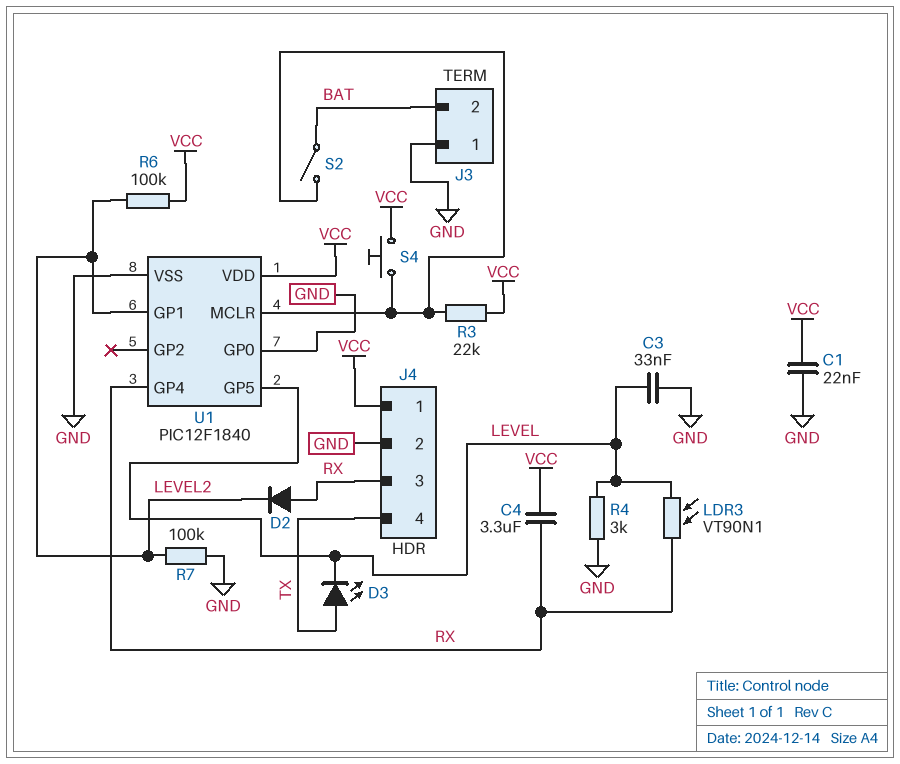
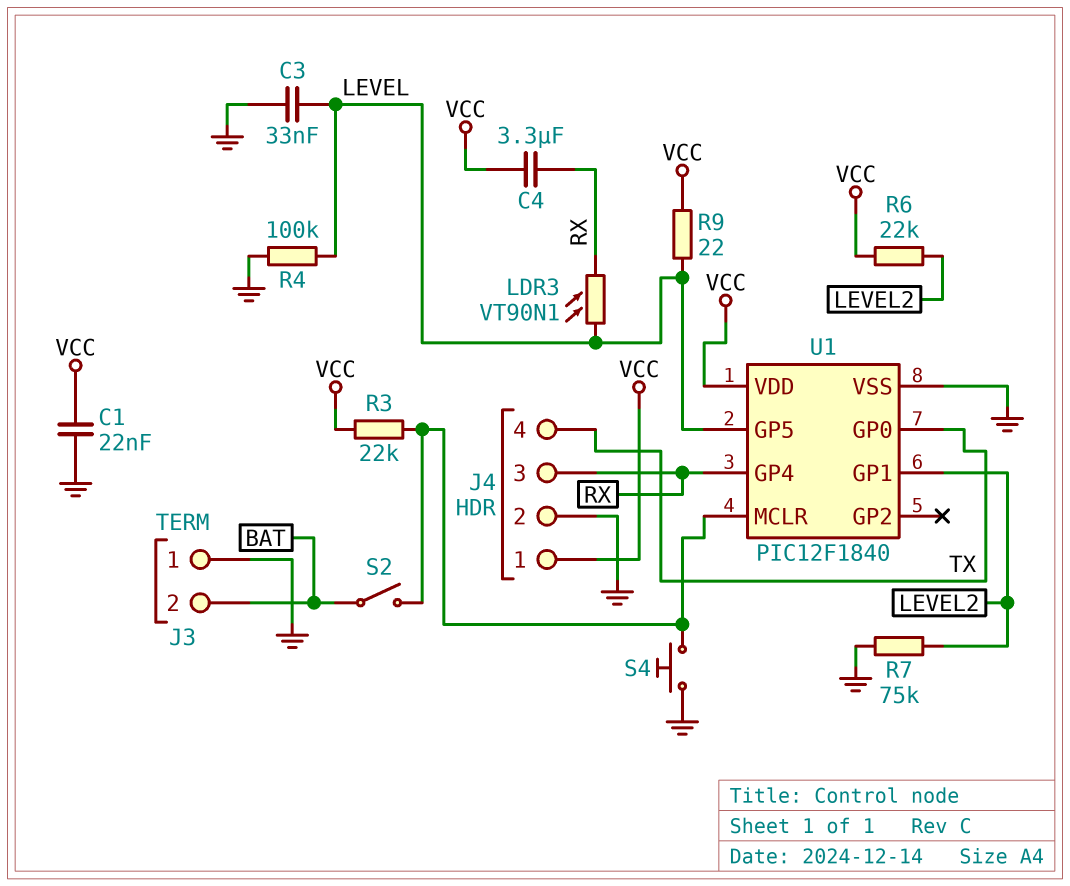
D2: diode (A RX, K LEVEL2) -> none
D3: LED (A TX, K LEVEL) -> none
R4: 3k (GND, LEVEL) -> 100k (GND, LEVEL)
R6: 100k (LEVEL2, VCC) -> 22k (LEVEL2, VCC)
R7: 100k (GND, LEVEL2) -> 75k (GND, LEVEL2)
R9: none -> 22 (LEVEL, VCC)
S4: button (U1/MCLR, VCC) -> button (GND, U1/MCLR)
U1 pin GP0: GND -> TX

